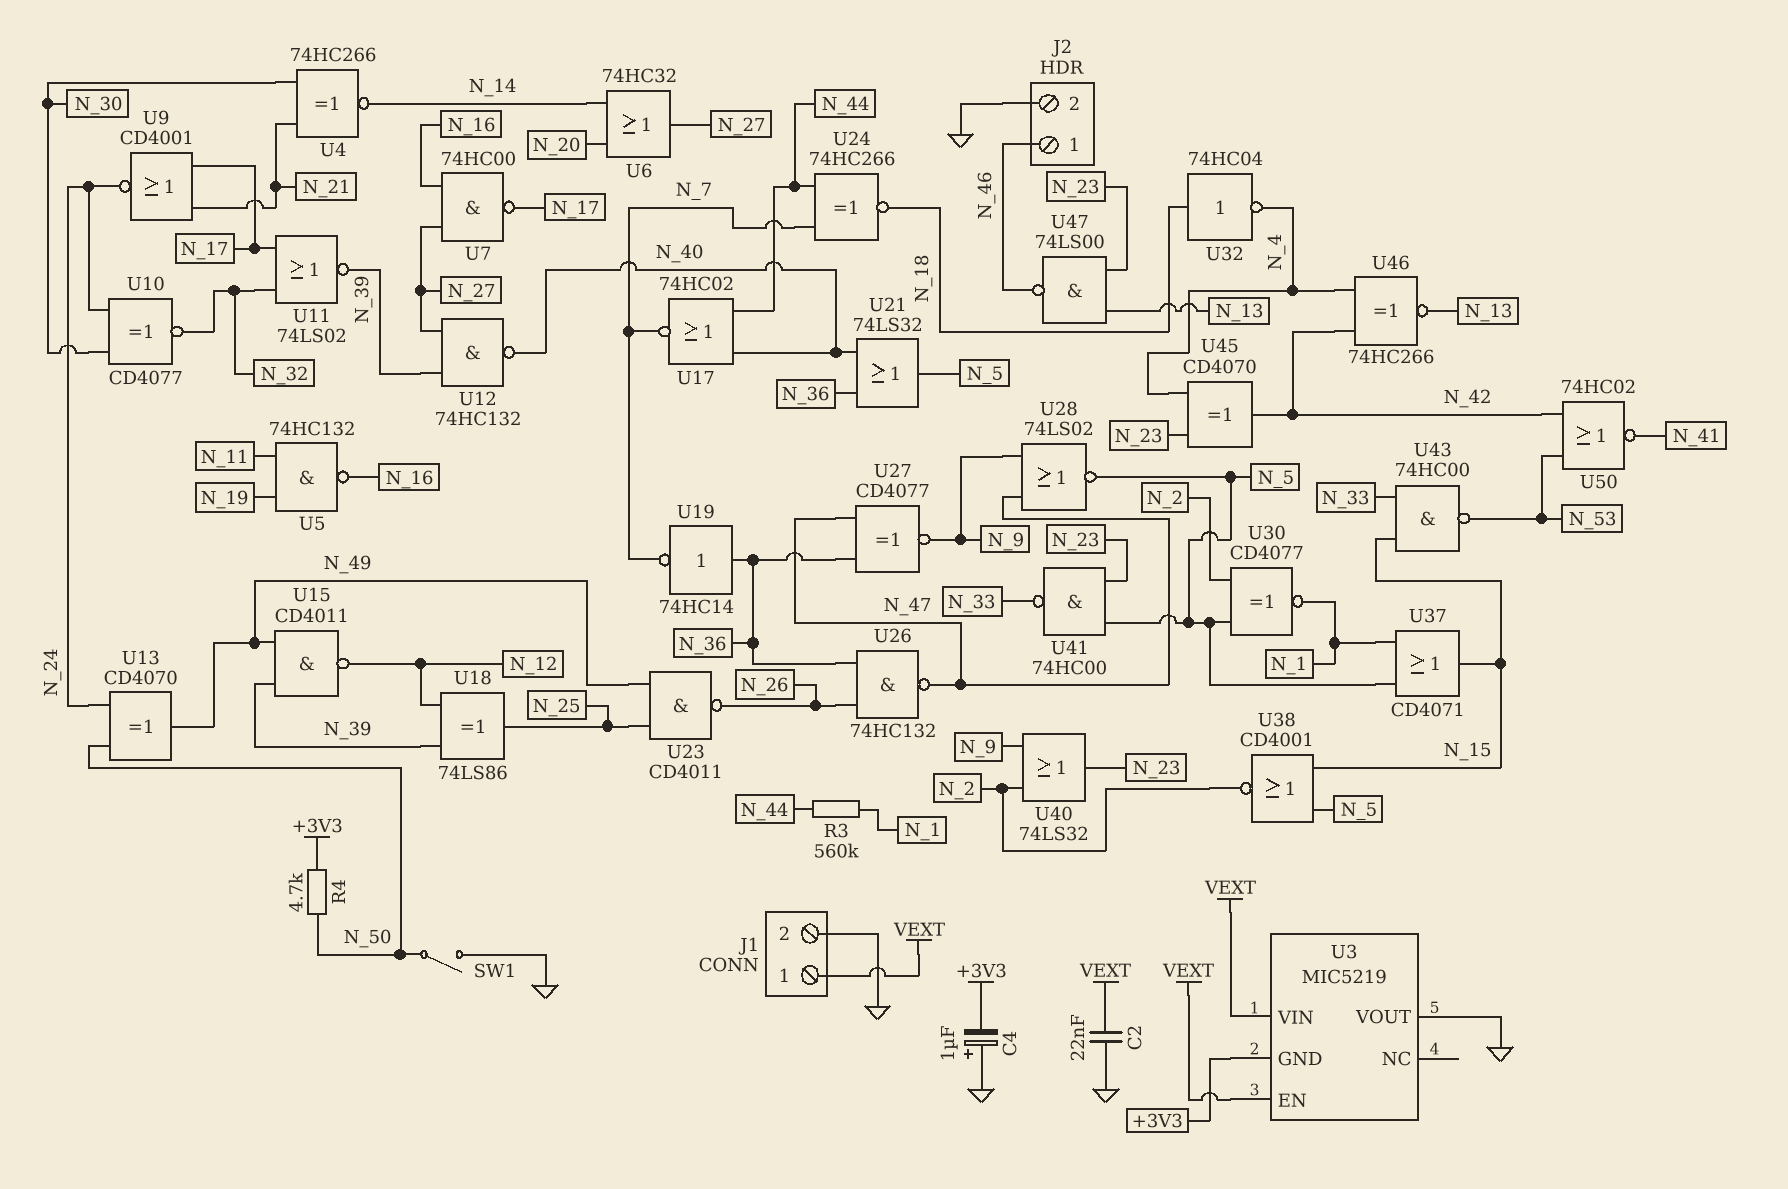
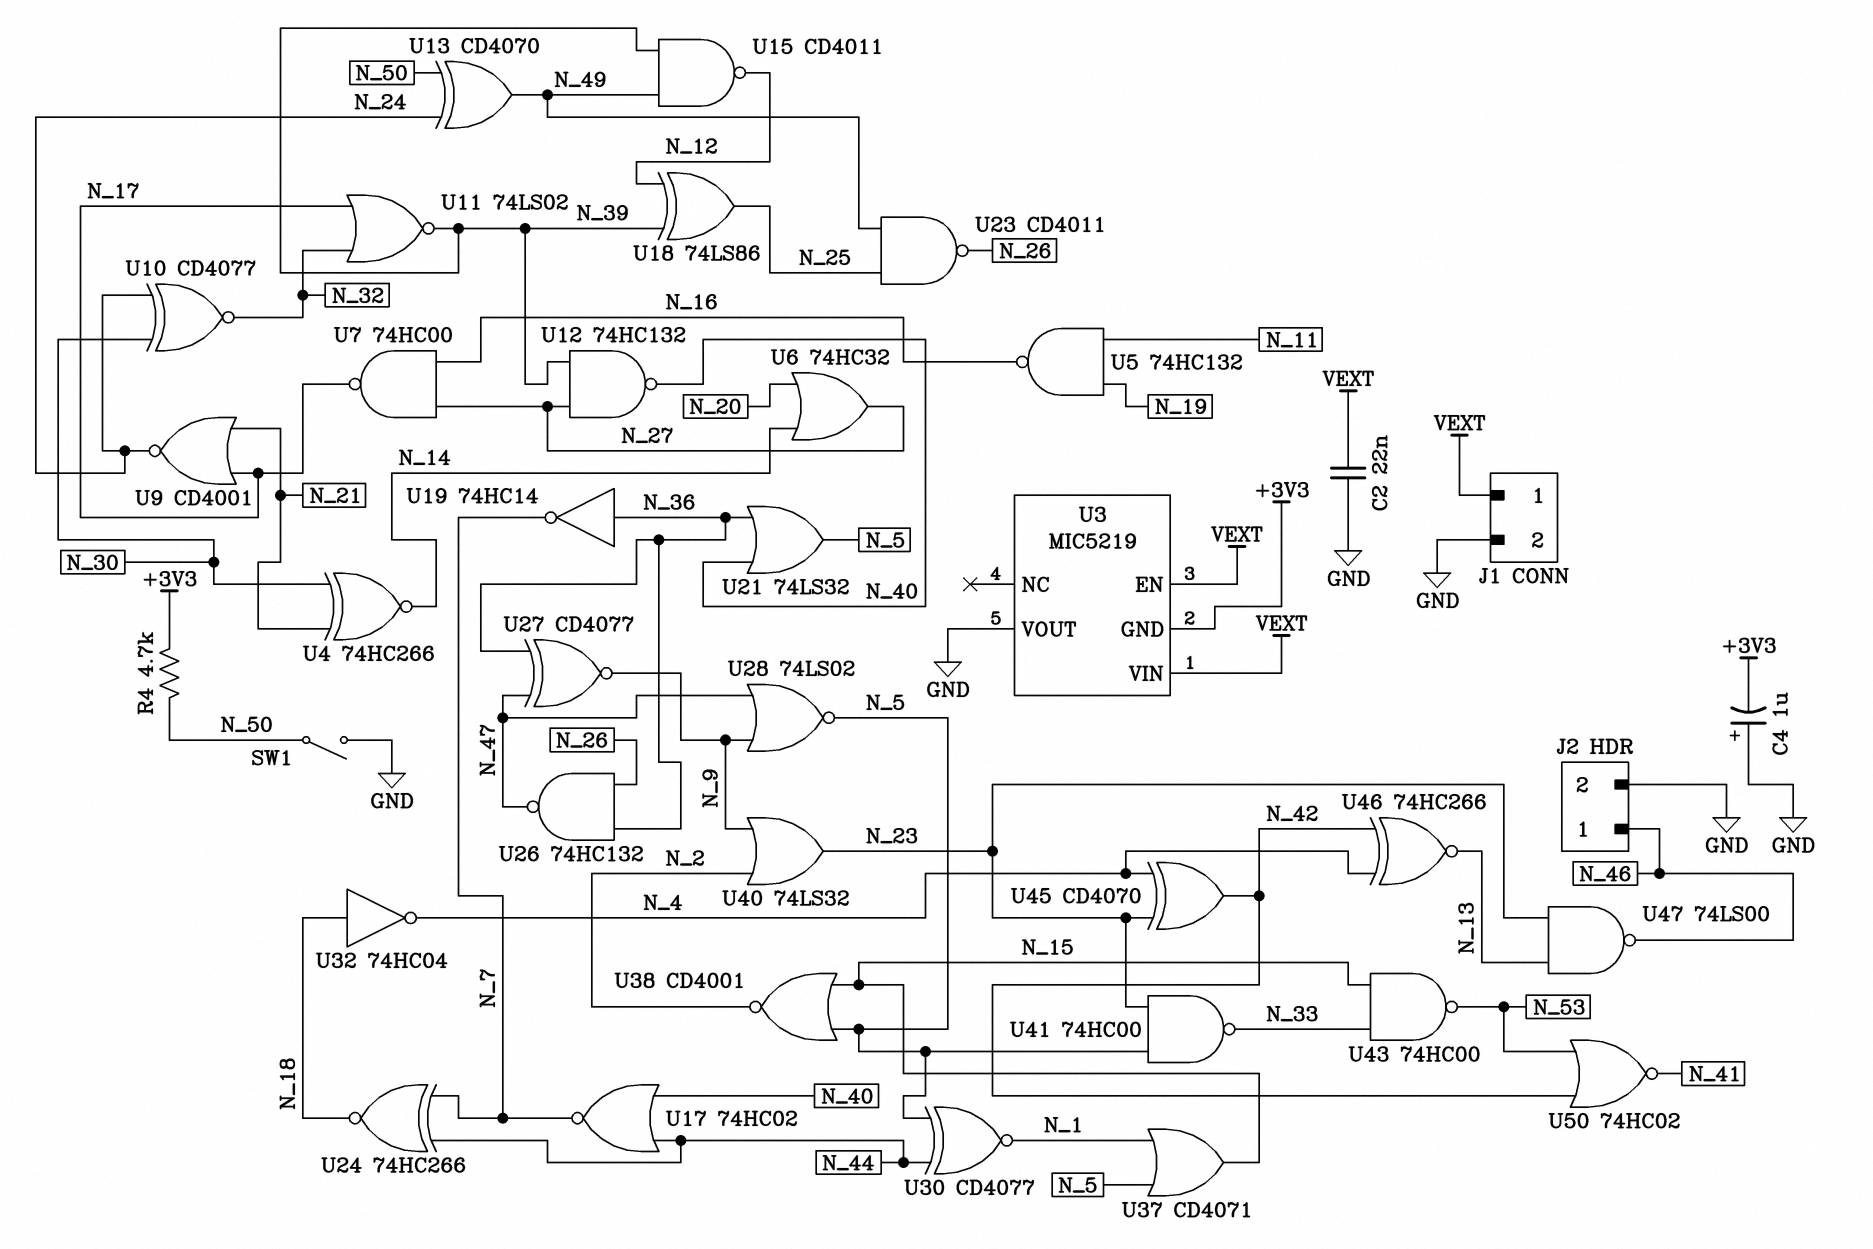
R3: 560k (N_1, N_44) -> none
U30: XNOR CD4077 (in N_2, in N_5, out N_1) -> XNOR CD4077 (in N_5, in N_44, out N_1)

